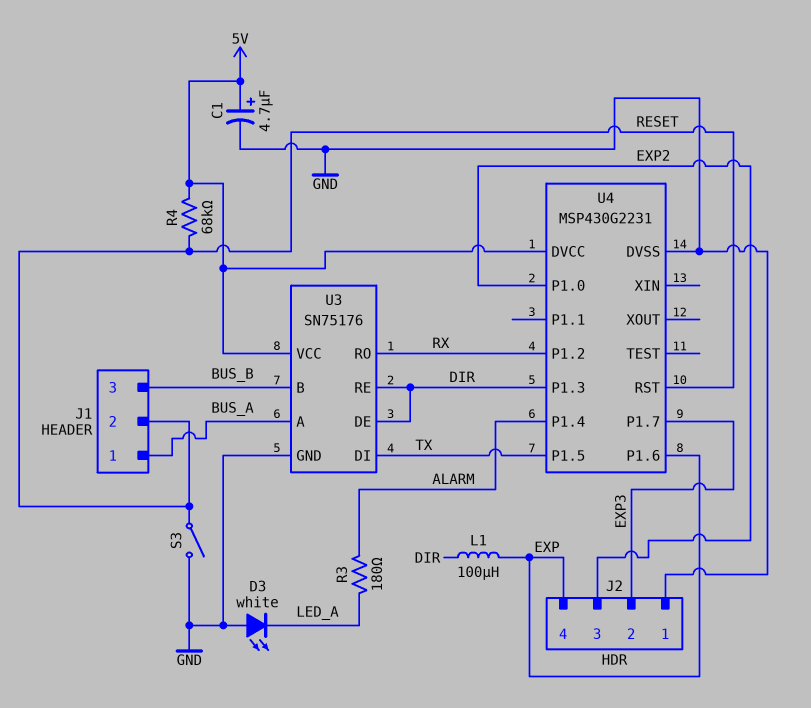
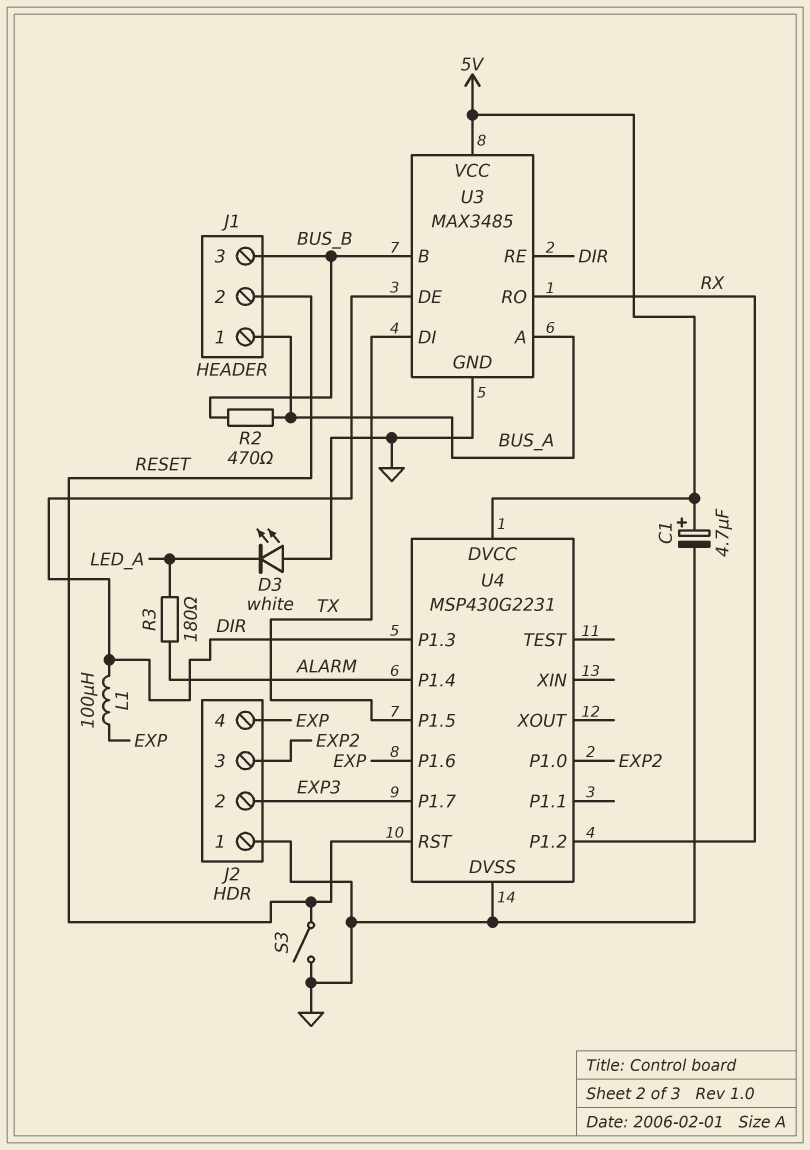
R2: none -> 470 (BUS_A, BUS_B)
R4: 68k (5V, RESET) -> none
U3: SN75176 -> MAX3485

